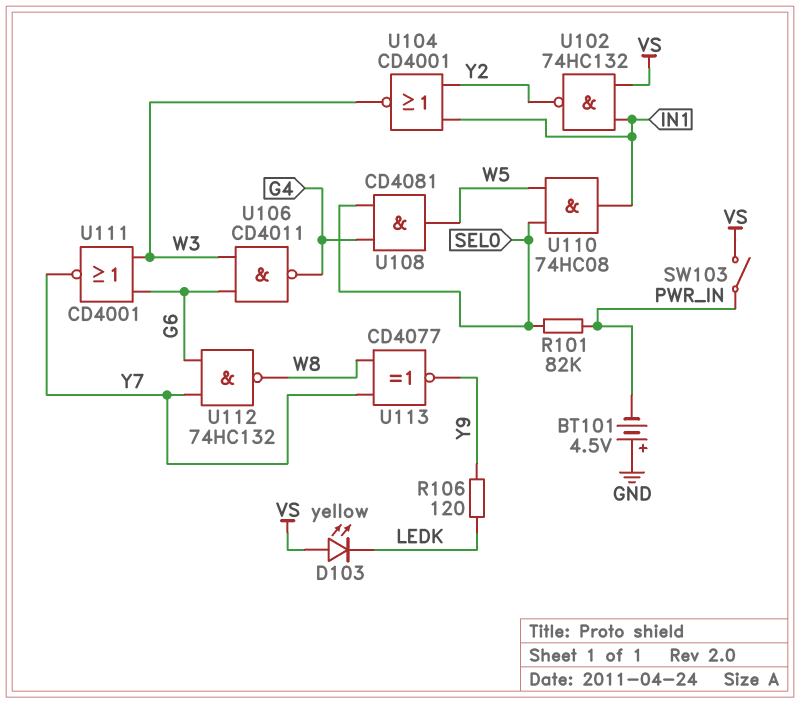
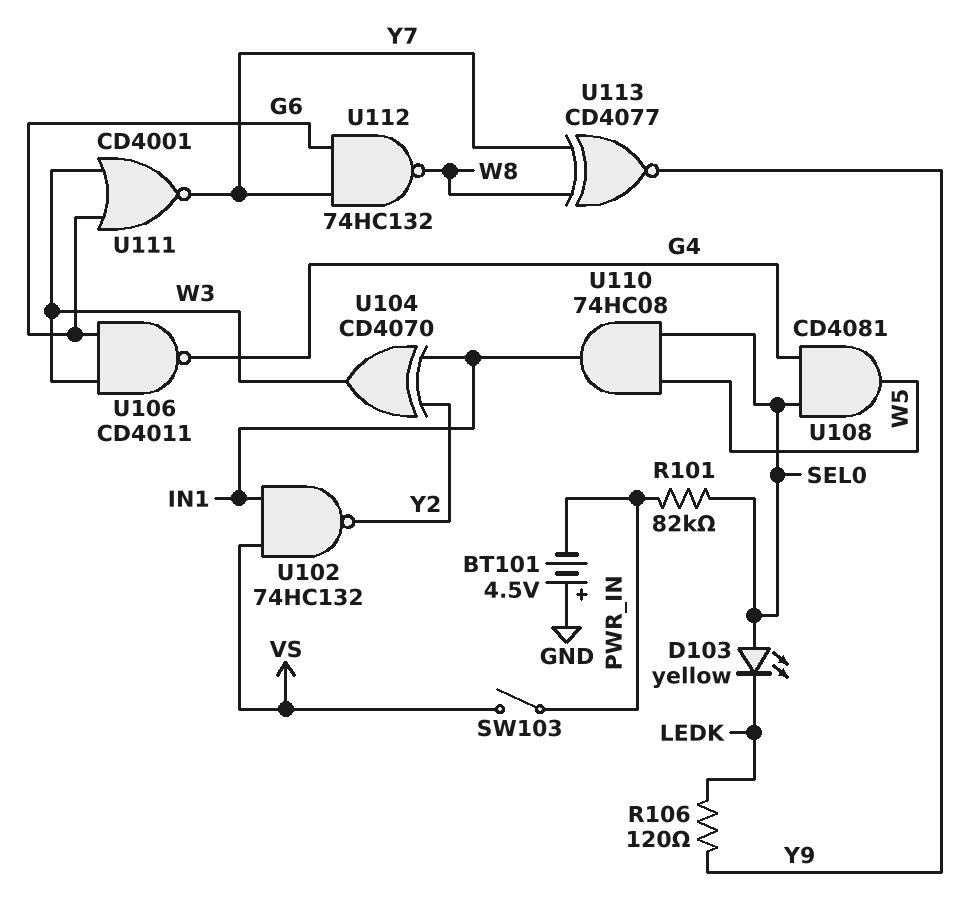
D103: LED yellow (A VS, K LEDK) -> LED yellow (A SEL0, K LEDK)
U104: NOR CD4001 (in IN1, in Y2, out W3) -> XOR CD4070 (in IN1, in Y2, out W3)

